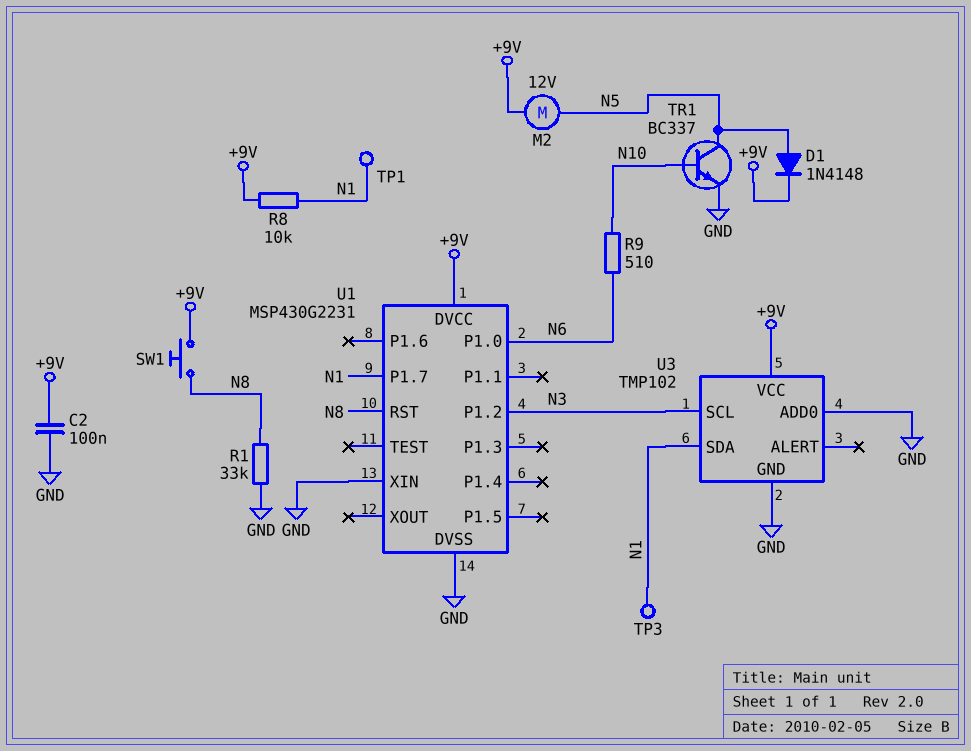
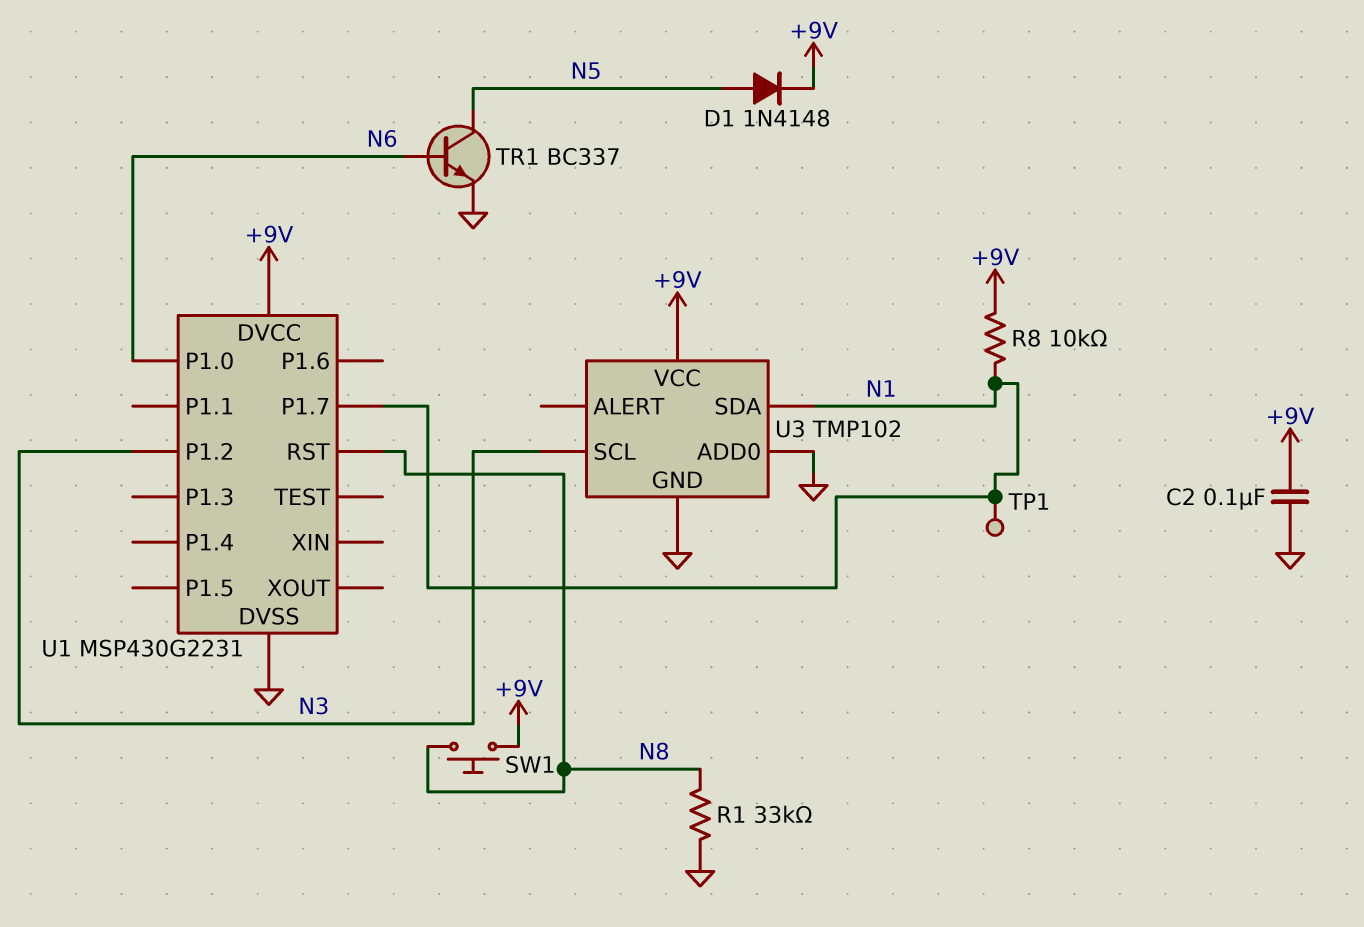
M2: motor 12V (+9V, N5) -> none
R9: 510 (N6, N10) -> none
TP3: test point (N1) -> none
TR1: NPN BC337 (B N10, C N5, E GND) -> NPN BC337 (B N6, C N5, E GND)
U1 pin XIN: GND -> none

